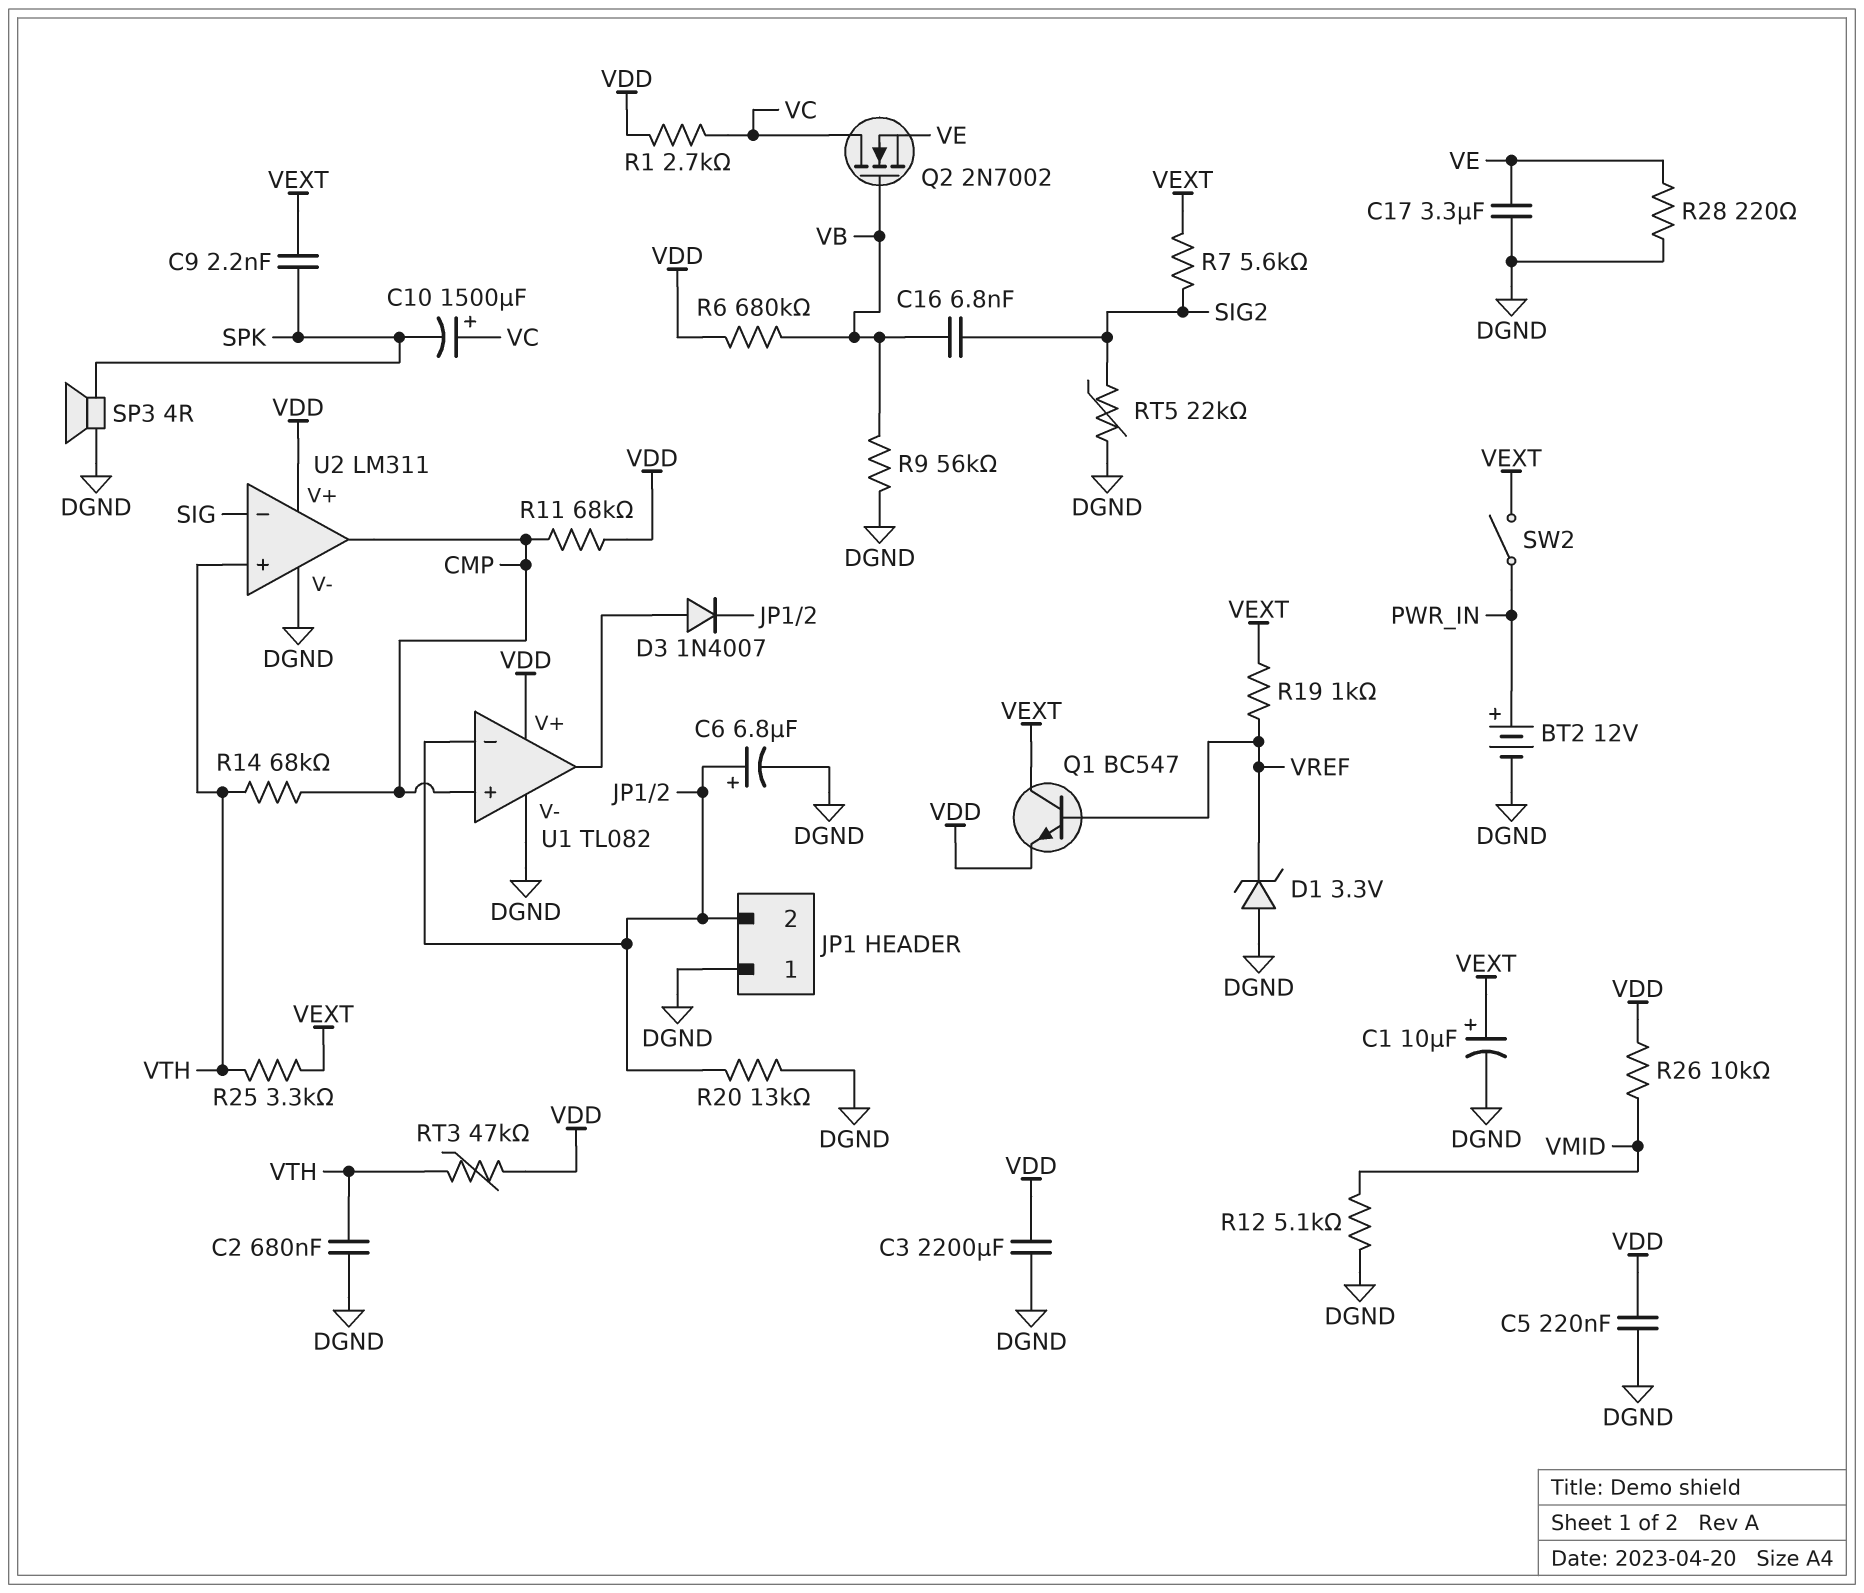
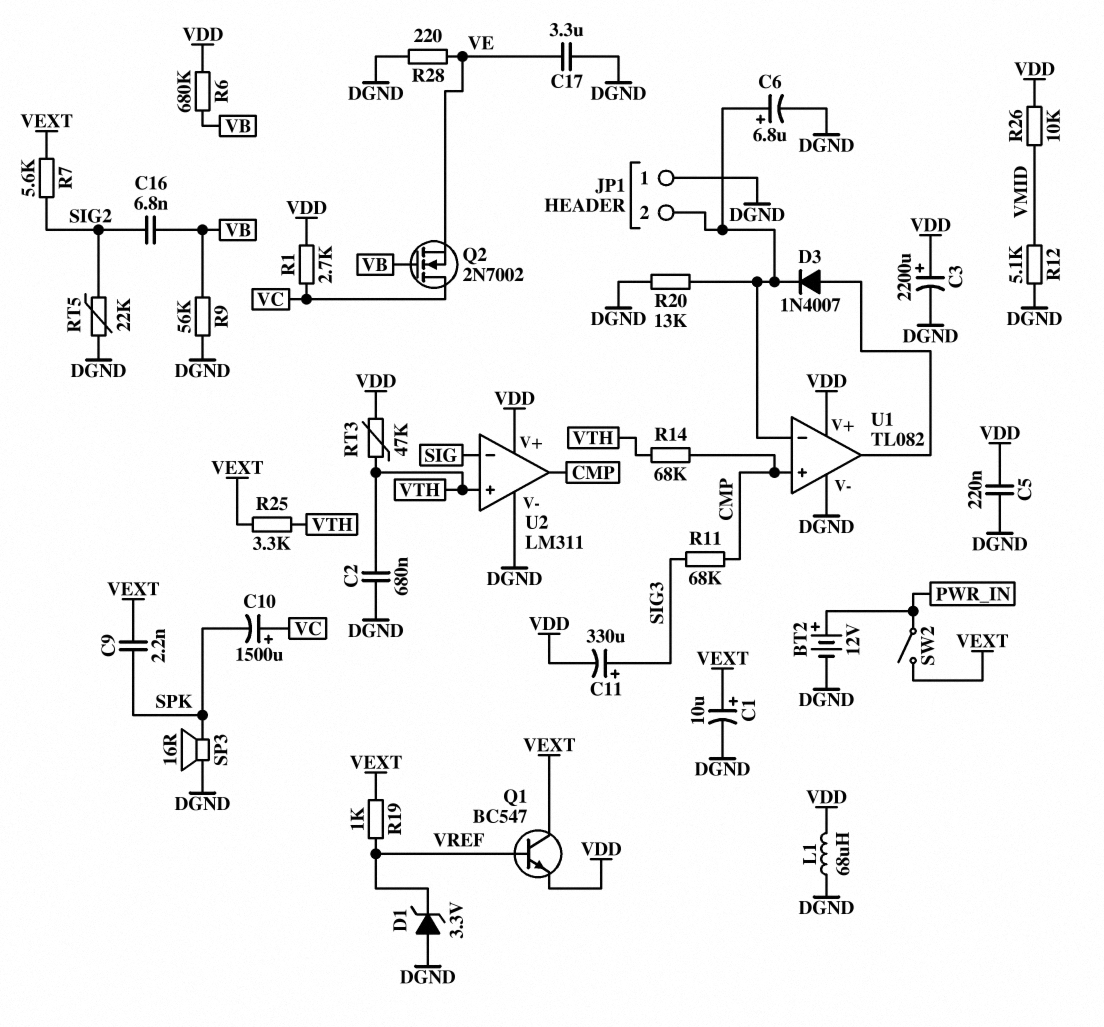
C3: 2200uF (DGND, VDD) -> 2200uF (plus VDD, minus DGND)
C11: none -> 330uF (plus SIG3, minus VDD)
L1: none -> 68uH (DGND, VDD)
R11: 68k (CMP, VDD) -> 68k (CMP, SIG3)
SP3: speaker 4R (DGND, SPK) -> speaker 16R (DGND, SPK)

